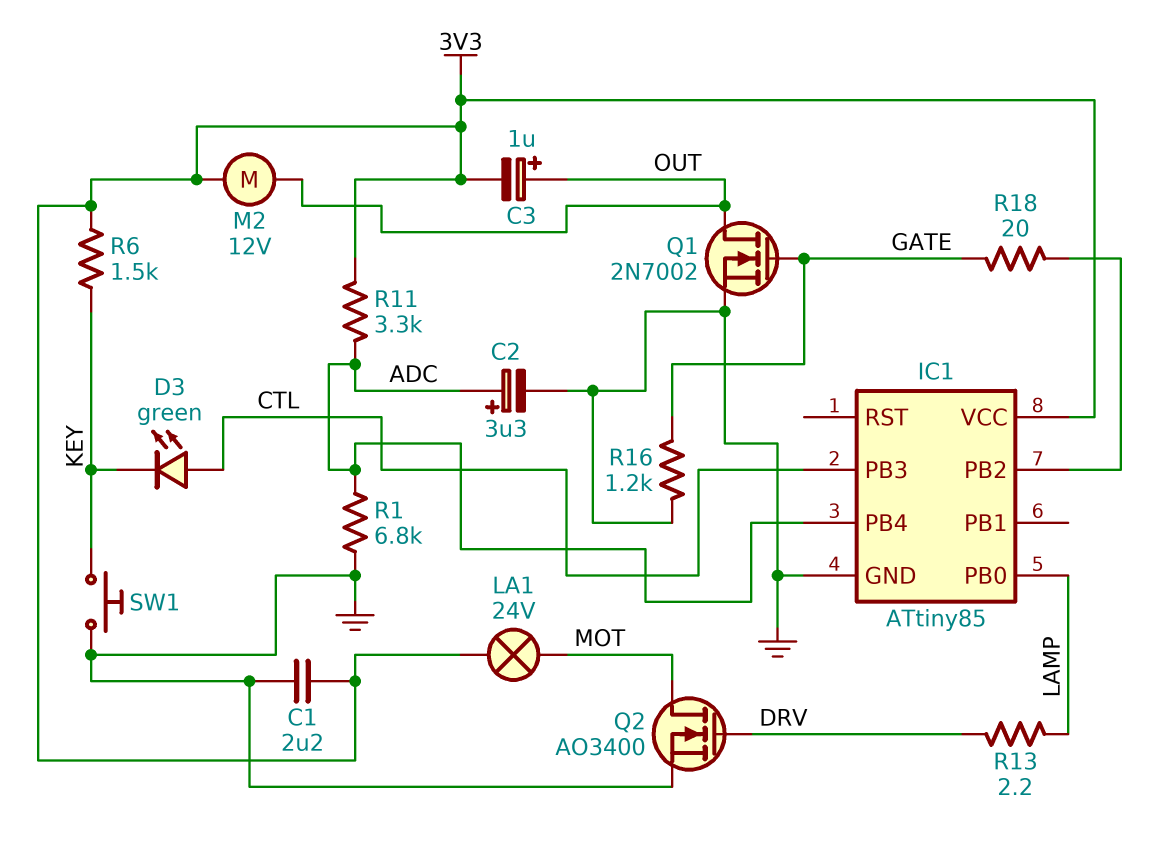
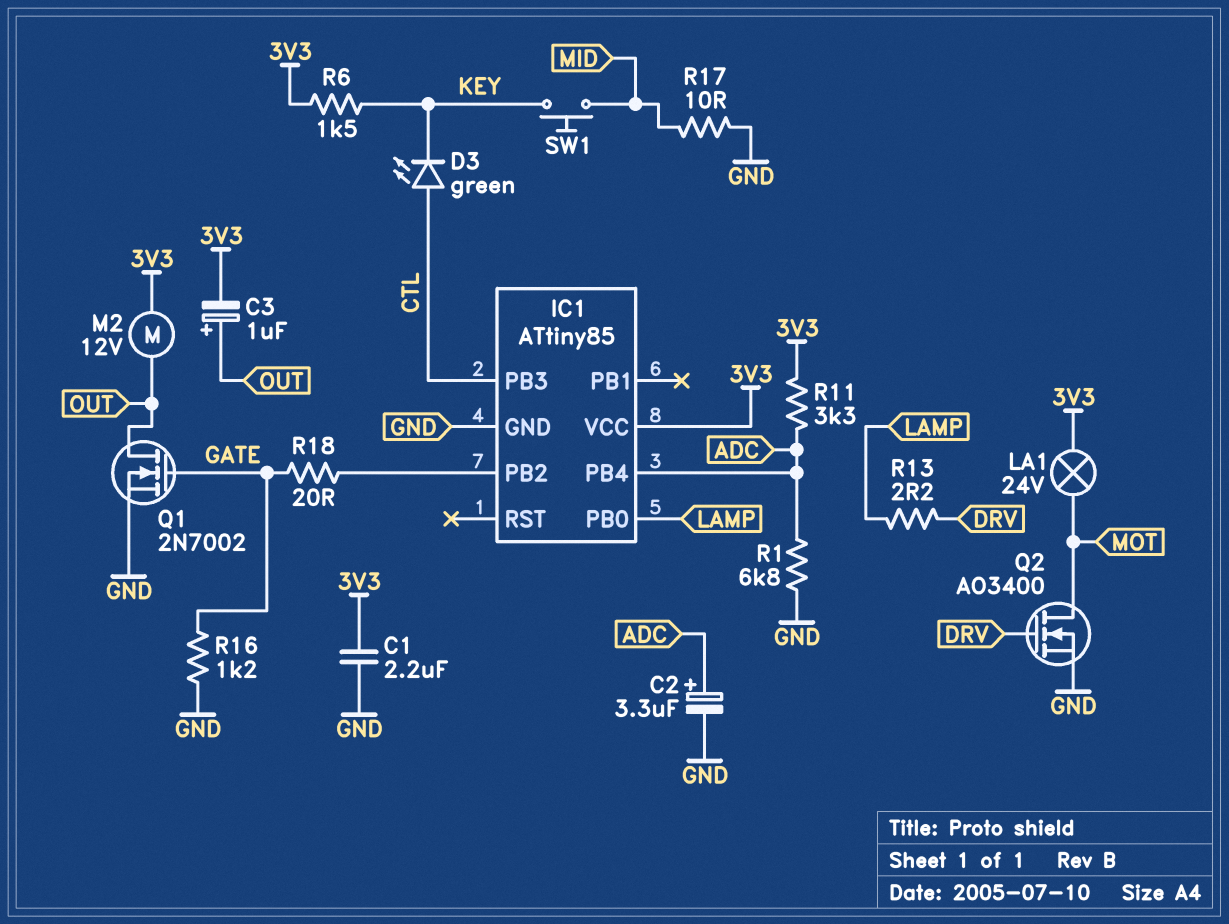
R17: none -> 10 (GND, MID)
SW1: button (GND, KEY) -> button (KEY, MID)

